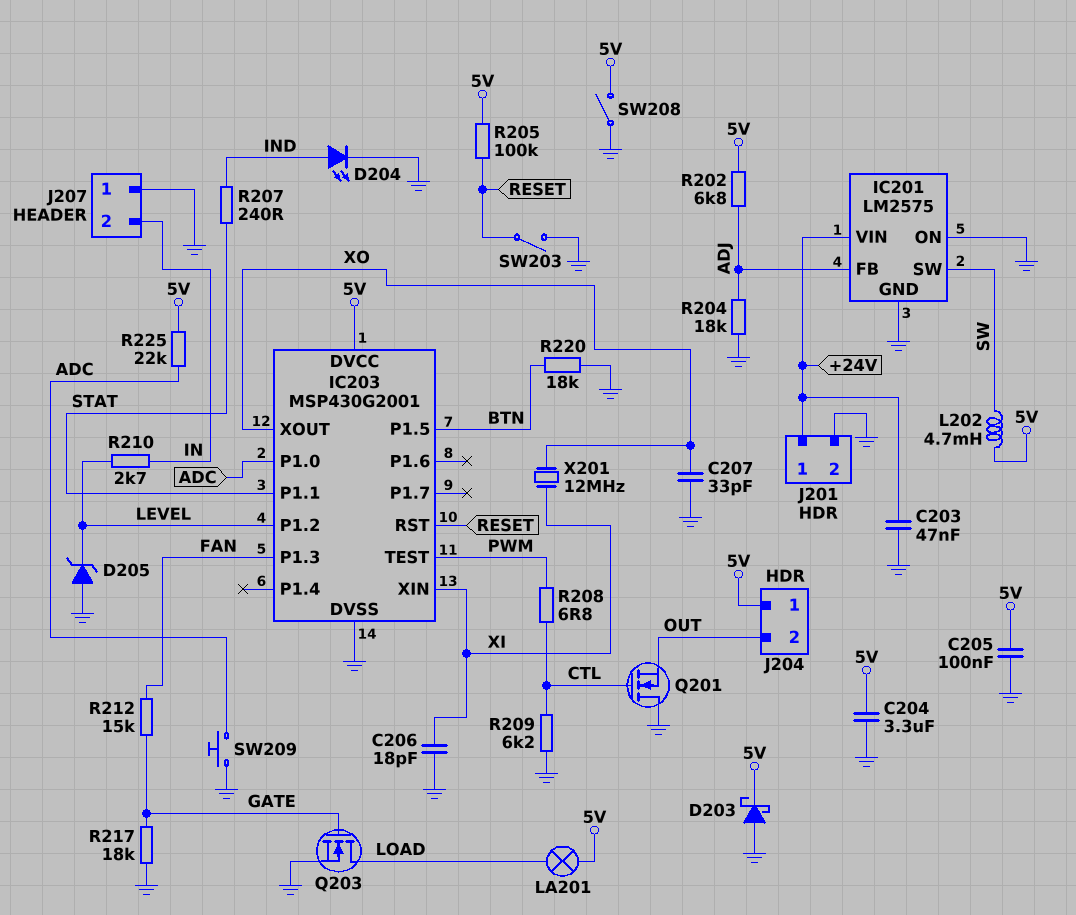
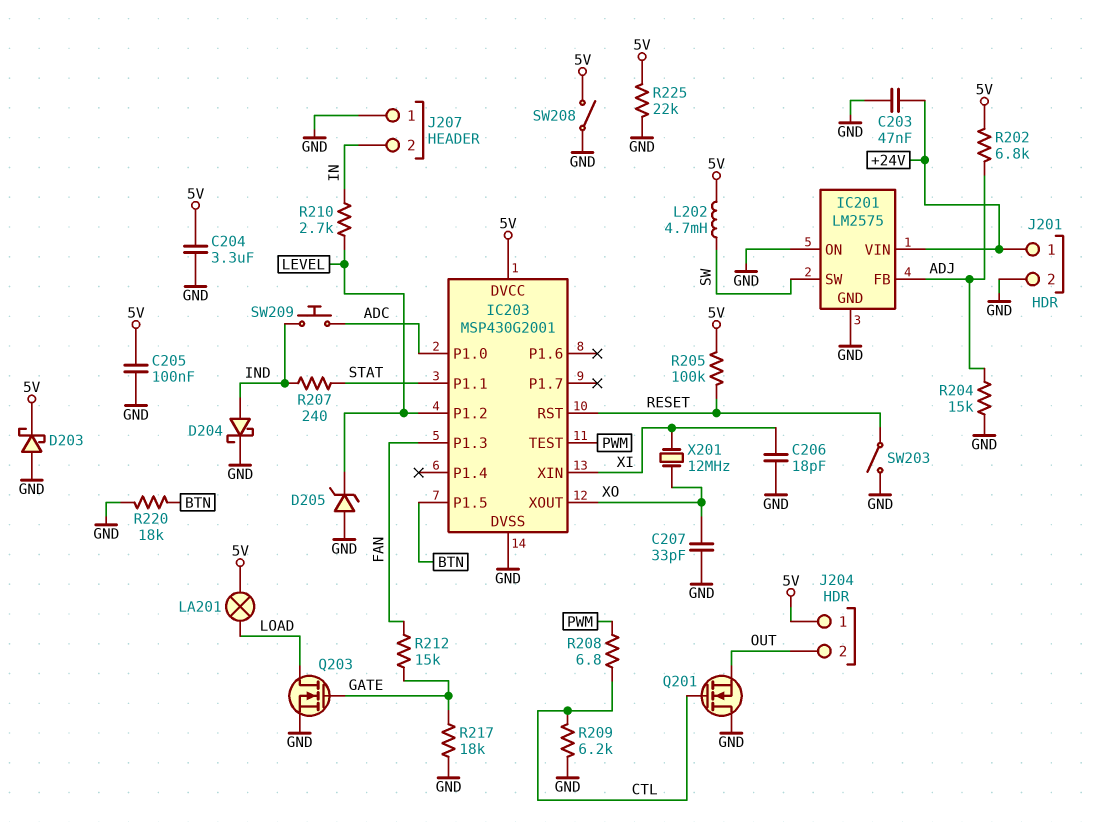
D204: LED (A IND, K GND) -> schottky (A IND, K GND)
R204: 18k (ADJ, GND) -> 15k (ADJ, GND)
R225: 22k (5V, ADC) -> 22k (5V, GND)
SW209: button (ADC, GND) -> button (ADC, IND)

